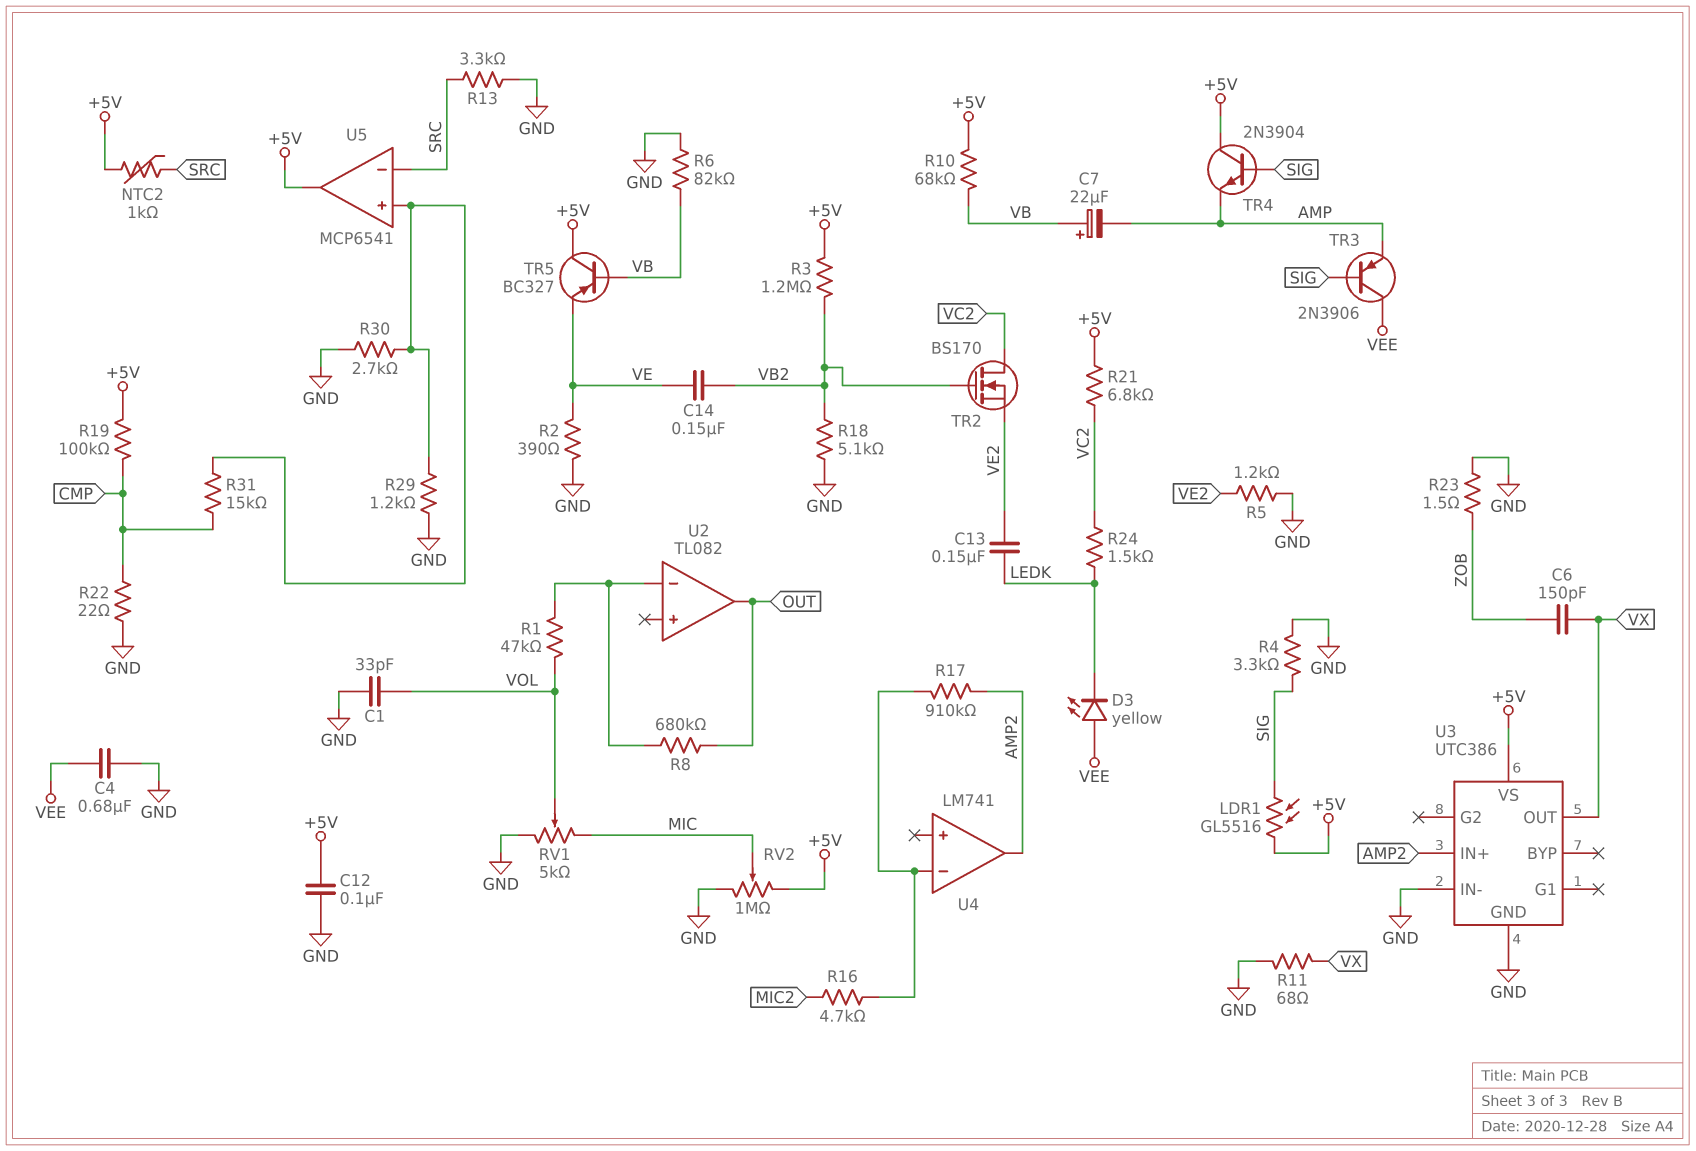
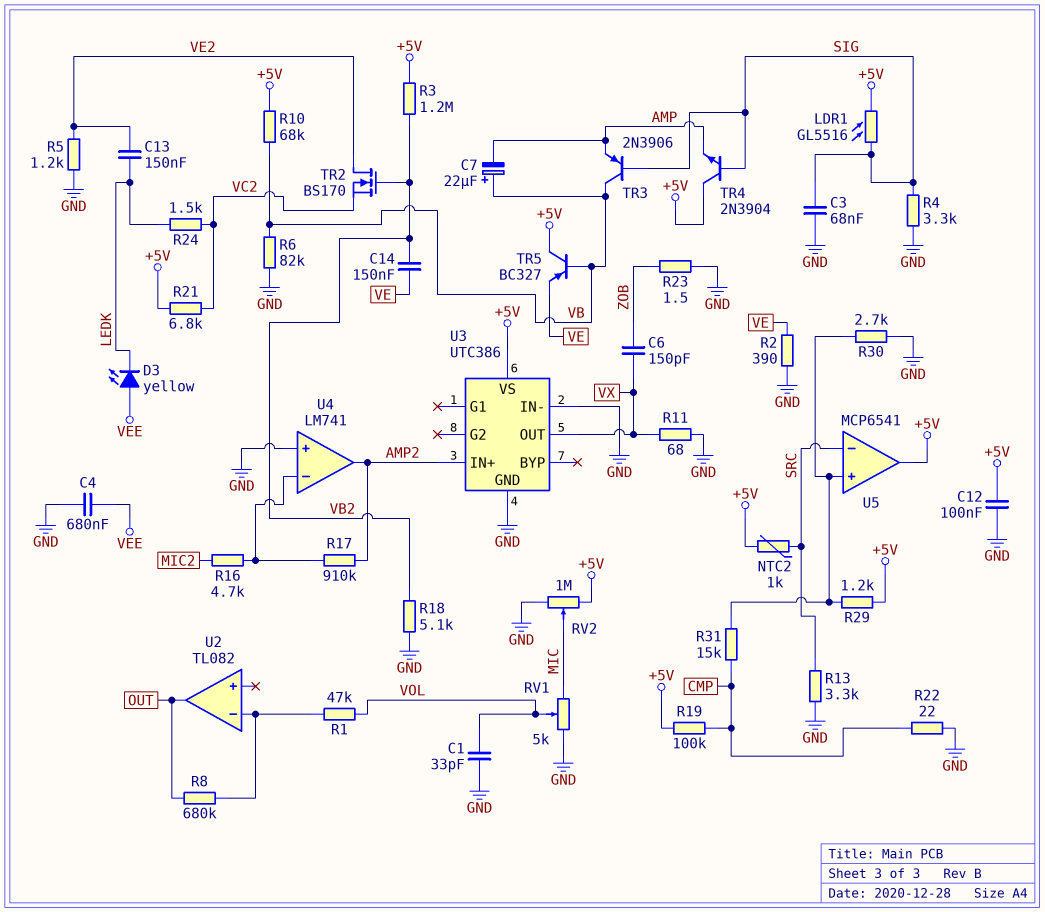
C3: none -> 68nF (GND, SIG)
R29: 1.2k (GND, U5/in+) -> 1.2k (+5V, U5/in+)
TR2: NMOS BS170 (G VB2, D VC2, S VE2) -> NMOS BS170 (G VB2, D VE2, S VC2)
TR3: PNP 2N3906 (B SIG, C VEE, E AMP) -> PNP 2N3906 (B SIG, C VB, E AMP)
U4 pin in+: none -> GND

